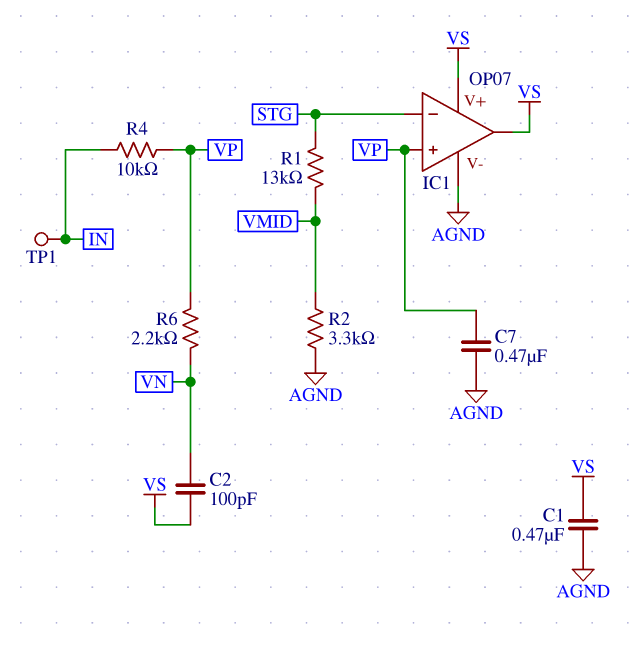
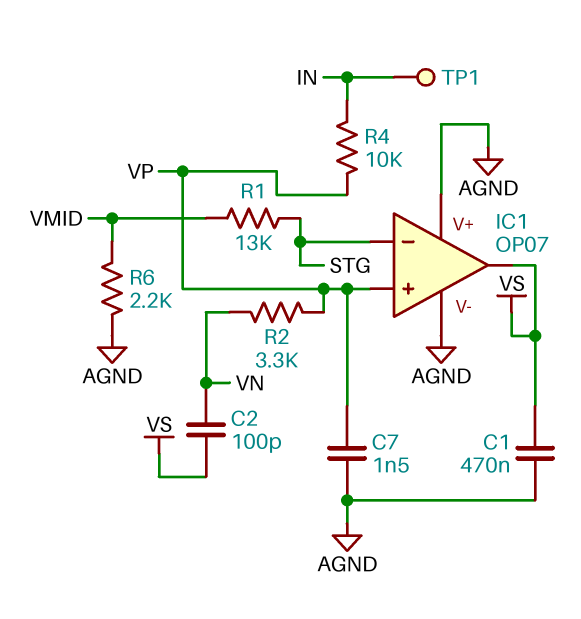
C7: 470nF (AGND, VP) -> 1.5nF (AGND, VP)
IC1 pin V+: VS -> AGND
R2: 3.3k (AGND, VMID) -> 3.3k (VN, VP)
R6: 2.2k (VN, VP) -> 2.2k (AGND, VMID)

